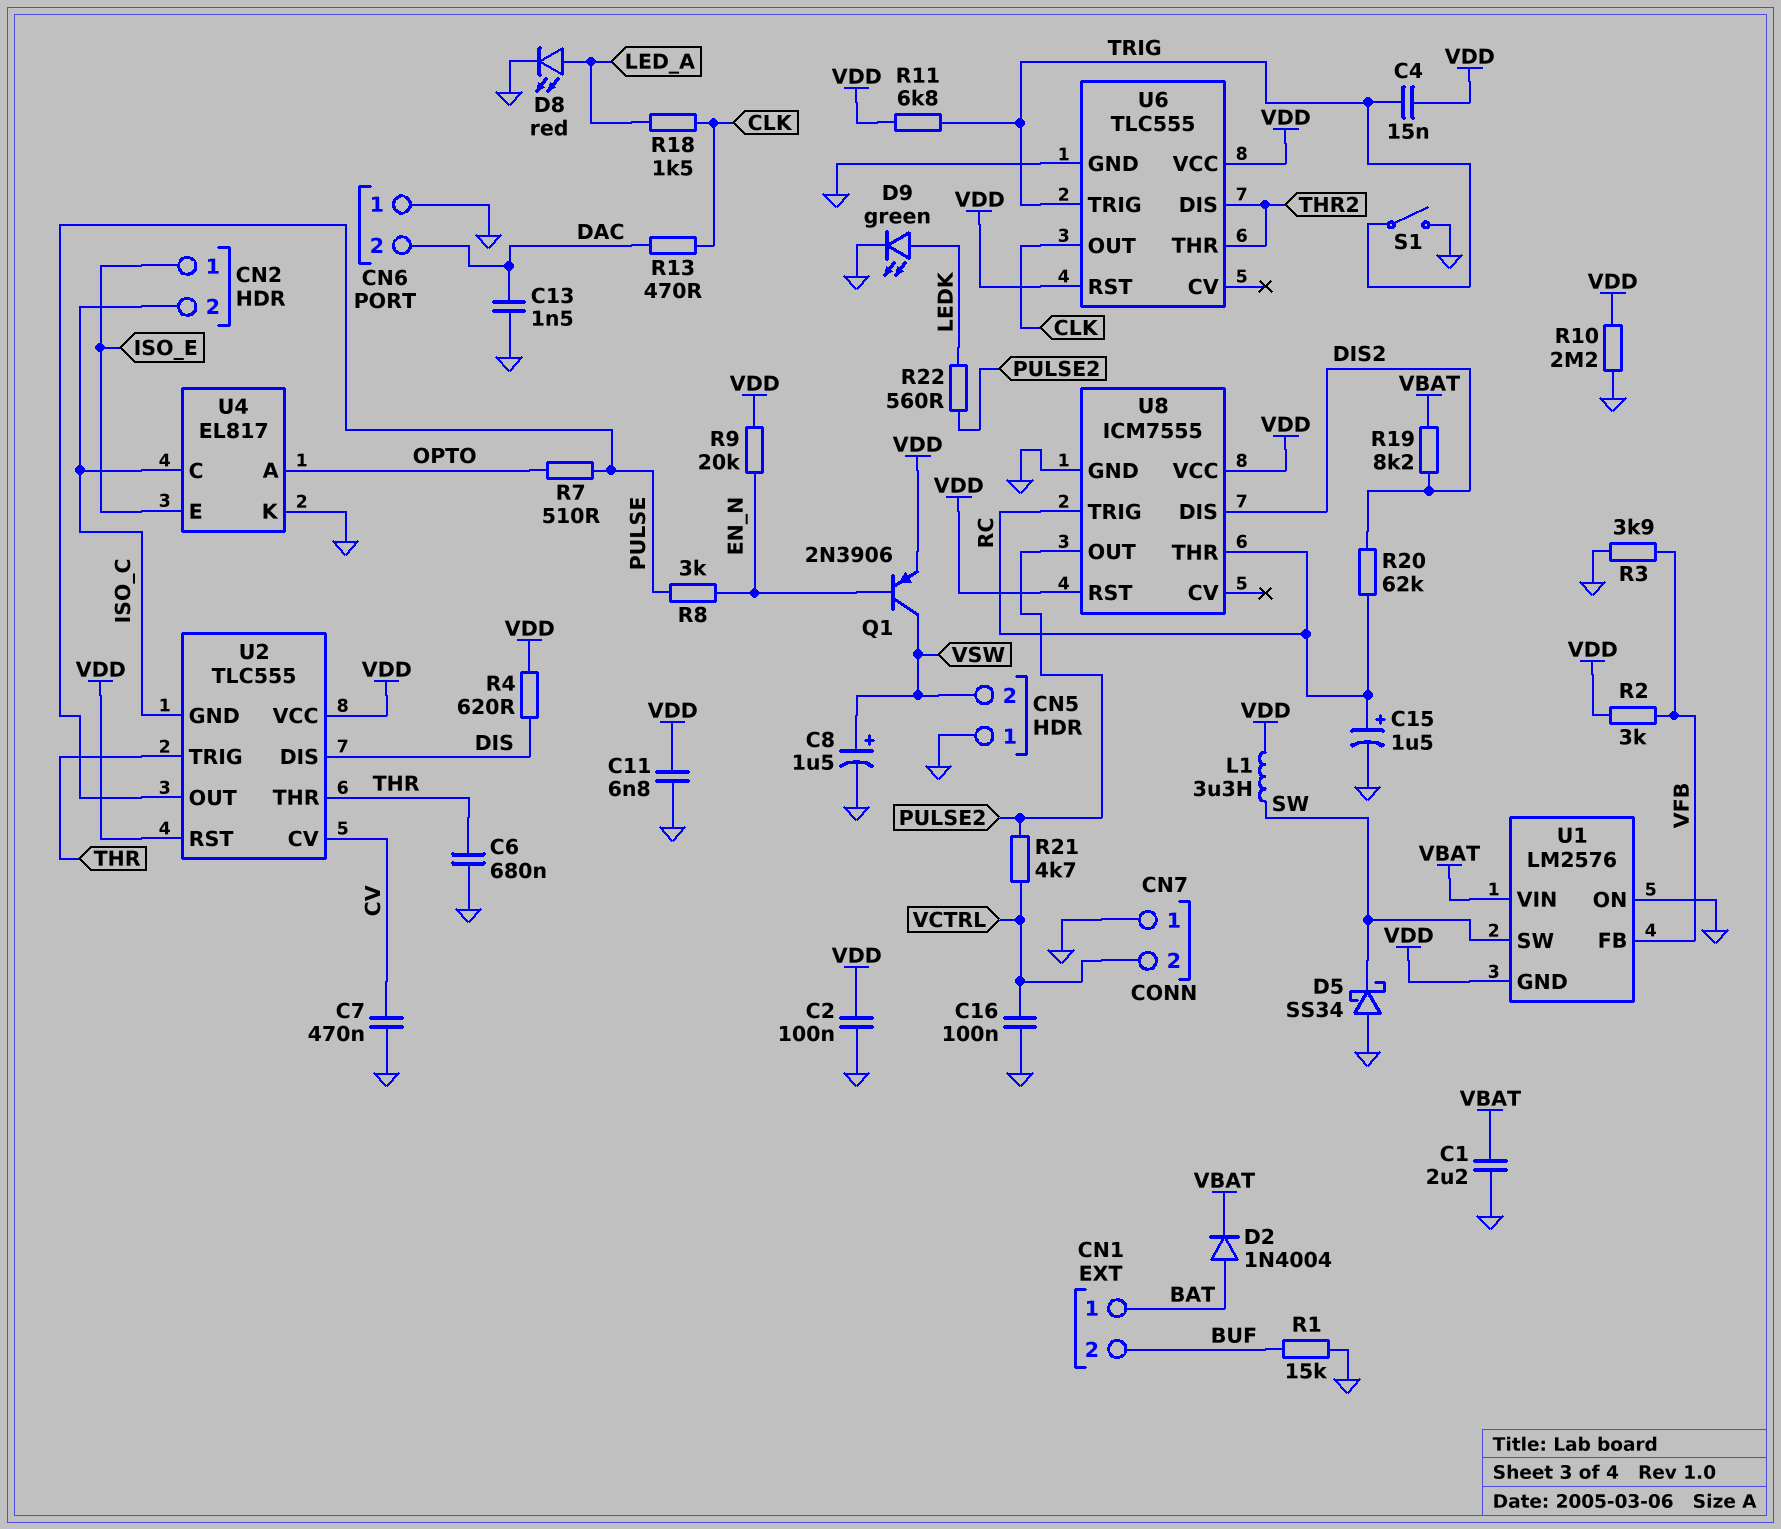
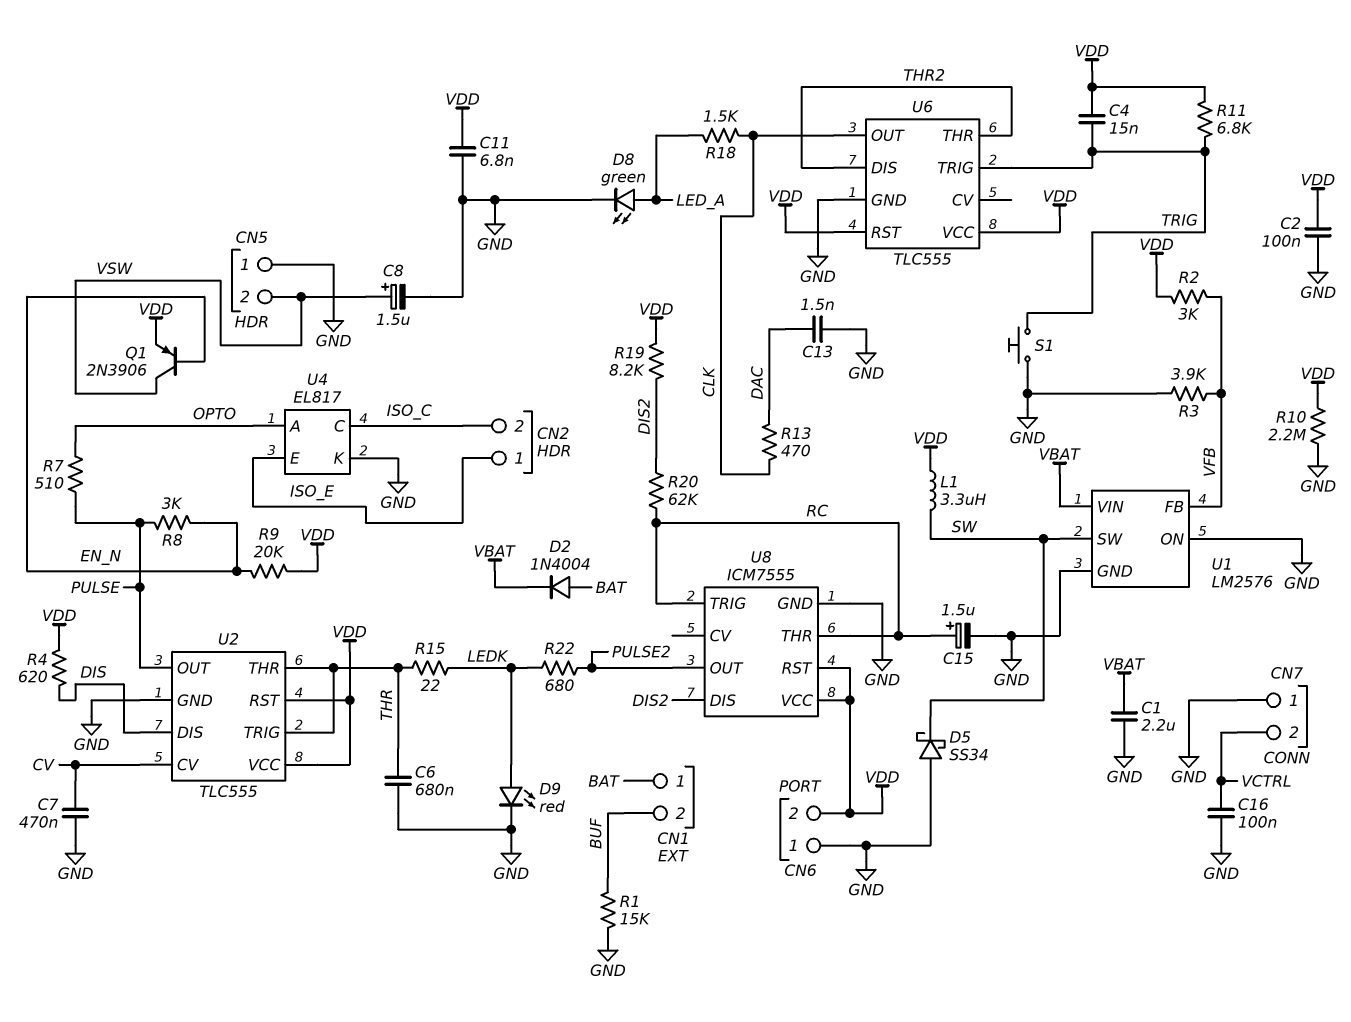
CN6 pin 2: DAC -> VDD
D8: LED red (A LED_A, K GND) -> LED green (A LED_A, K GND)
D9: LED green (A LEDK, K GND) -> LED red (A LEDK, K GND)
R15: none -> 22 (LEDK, THR)
R19: 8.2k (DIS2, VBAT) -> 8.2k (DIS2, VDD)
R21: 4.7k (PULSE2, VCTRL) -> none
R22: 560 (LEDK, PULSE2) -> 680 (LEDK, PULSE2)
S1: switch (GND, TRIG) -> button (GND, TRIG)
U1 pin GND: VDD -> GND
U2 pin GND: ISO_C -> GND

